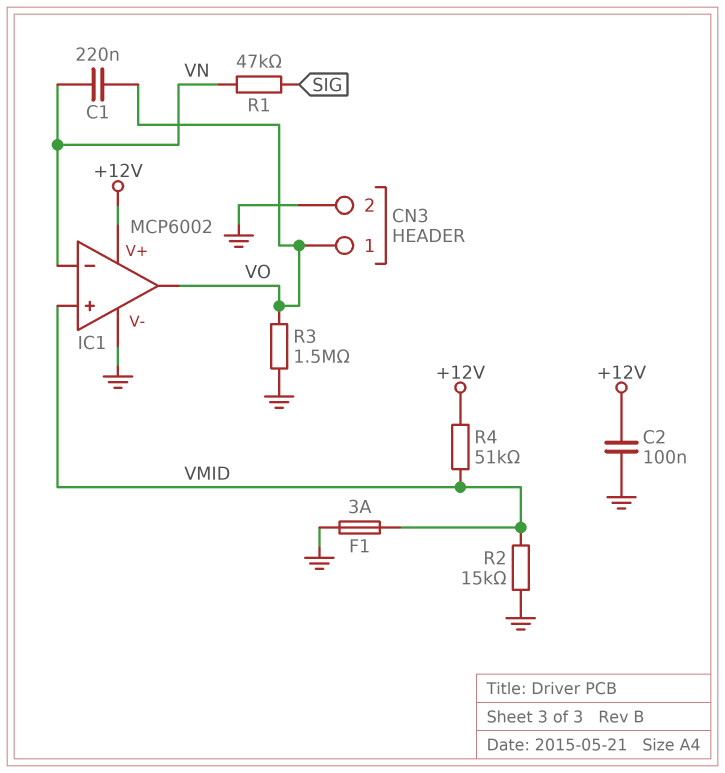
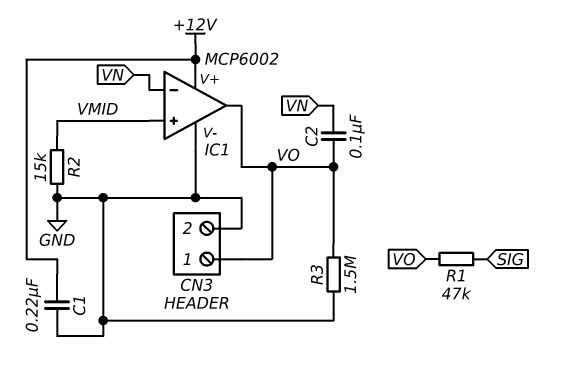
C1: 220nF (VN, VO) -> 220nF (+12V, GND)
C2: 100nF (+12V, GND) -> 100nF (VN, VO)
F1: 3A (GND, VMID) -> none
R1: 47k (SIG, VN) -> 47k (SIG, VO)
R4: 51k (+12V, VMID) -> none

